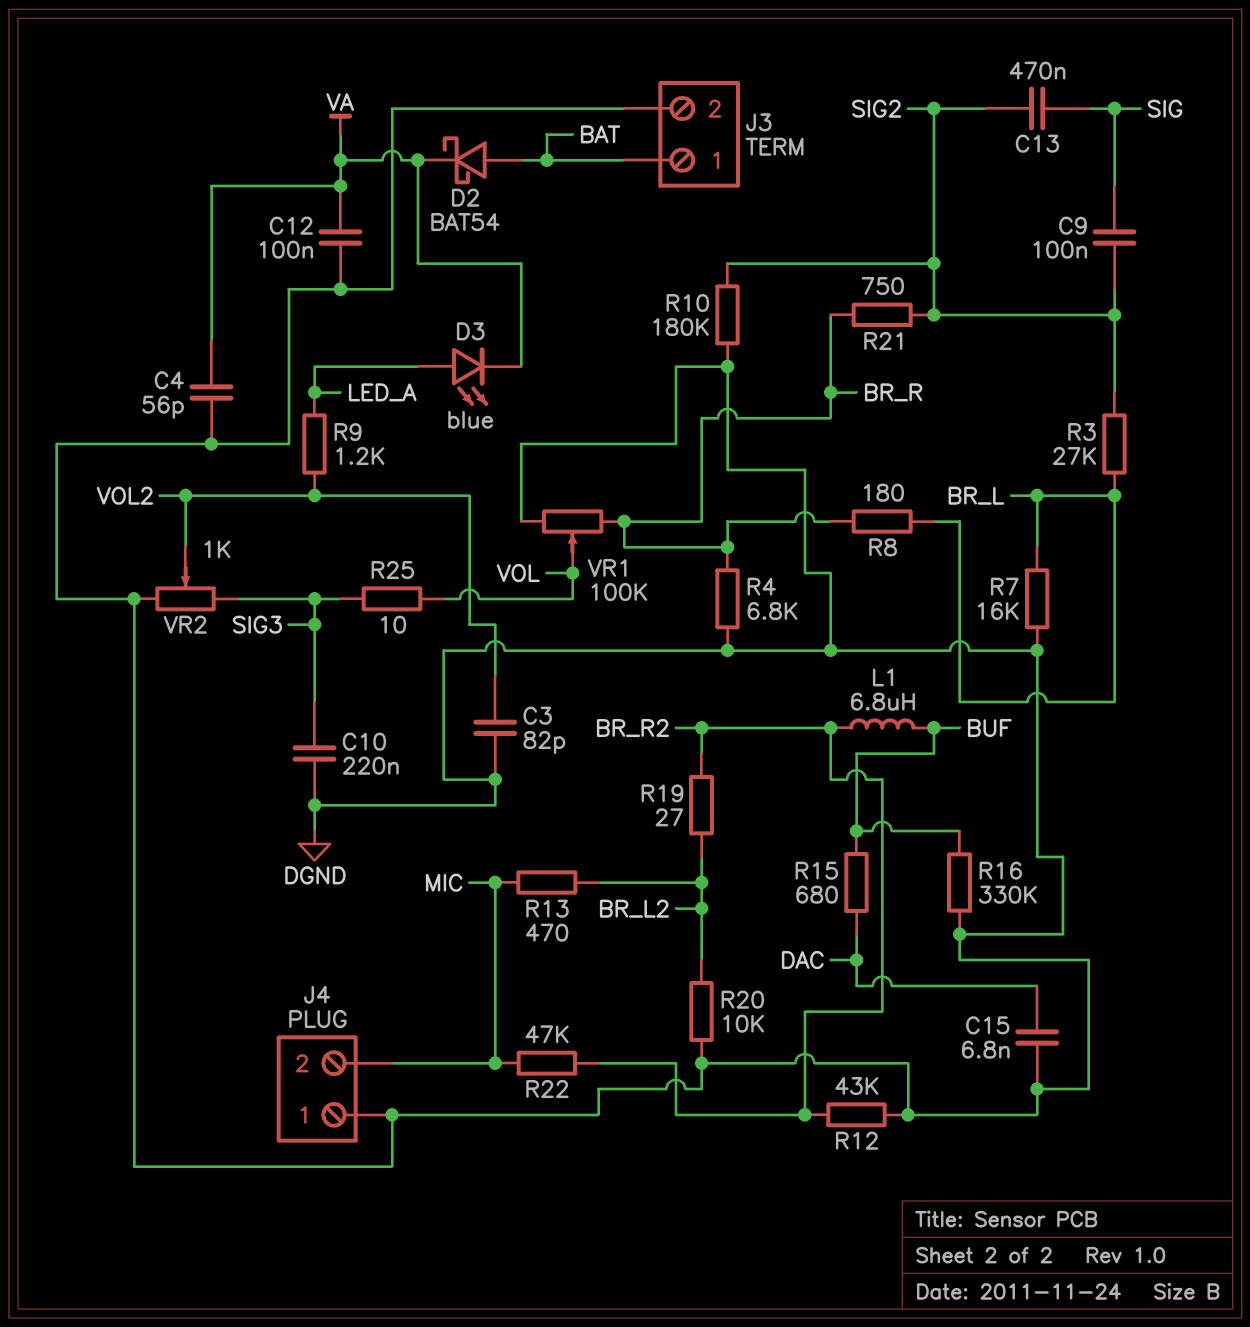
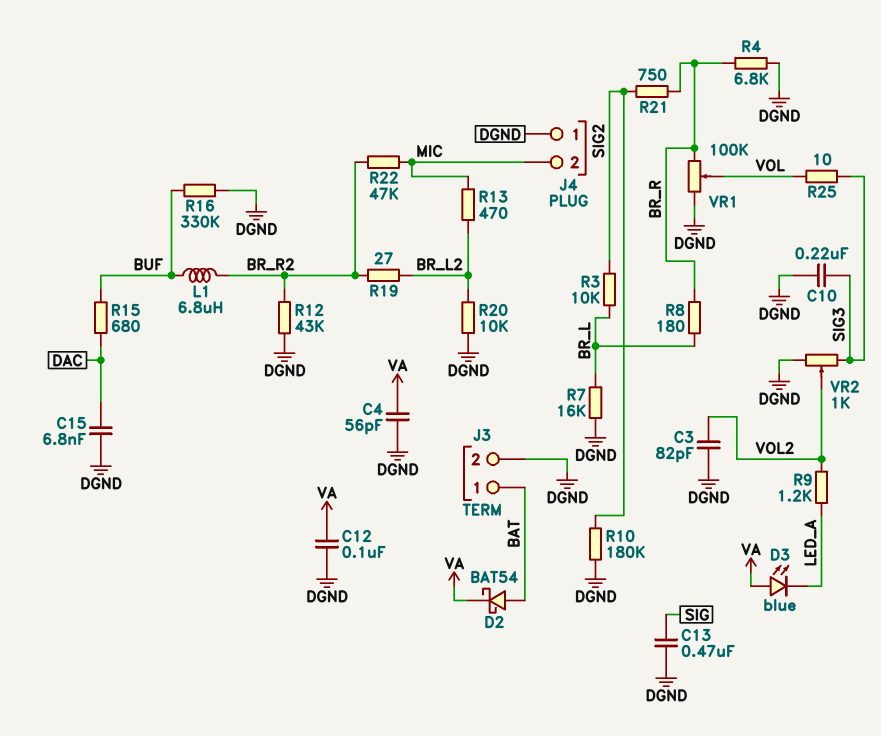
C9: 100nF (SIG, SIG2) -> none
C13: 470nF (SIG, SIG2) -> 470nF (DGND, SIG)
D3: LED blue (A LED_A, K VA) -> LED blue (A VA, K LED_A)
R3: 27k (BR_L, SIG2) -> 10k (BR_L, SIG2)

